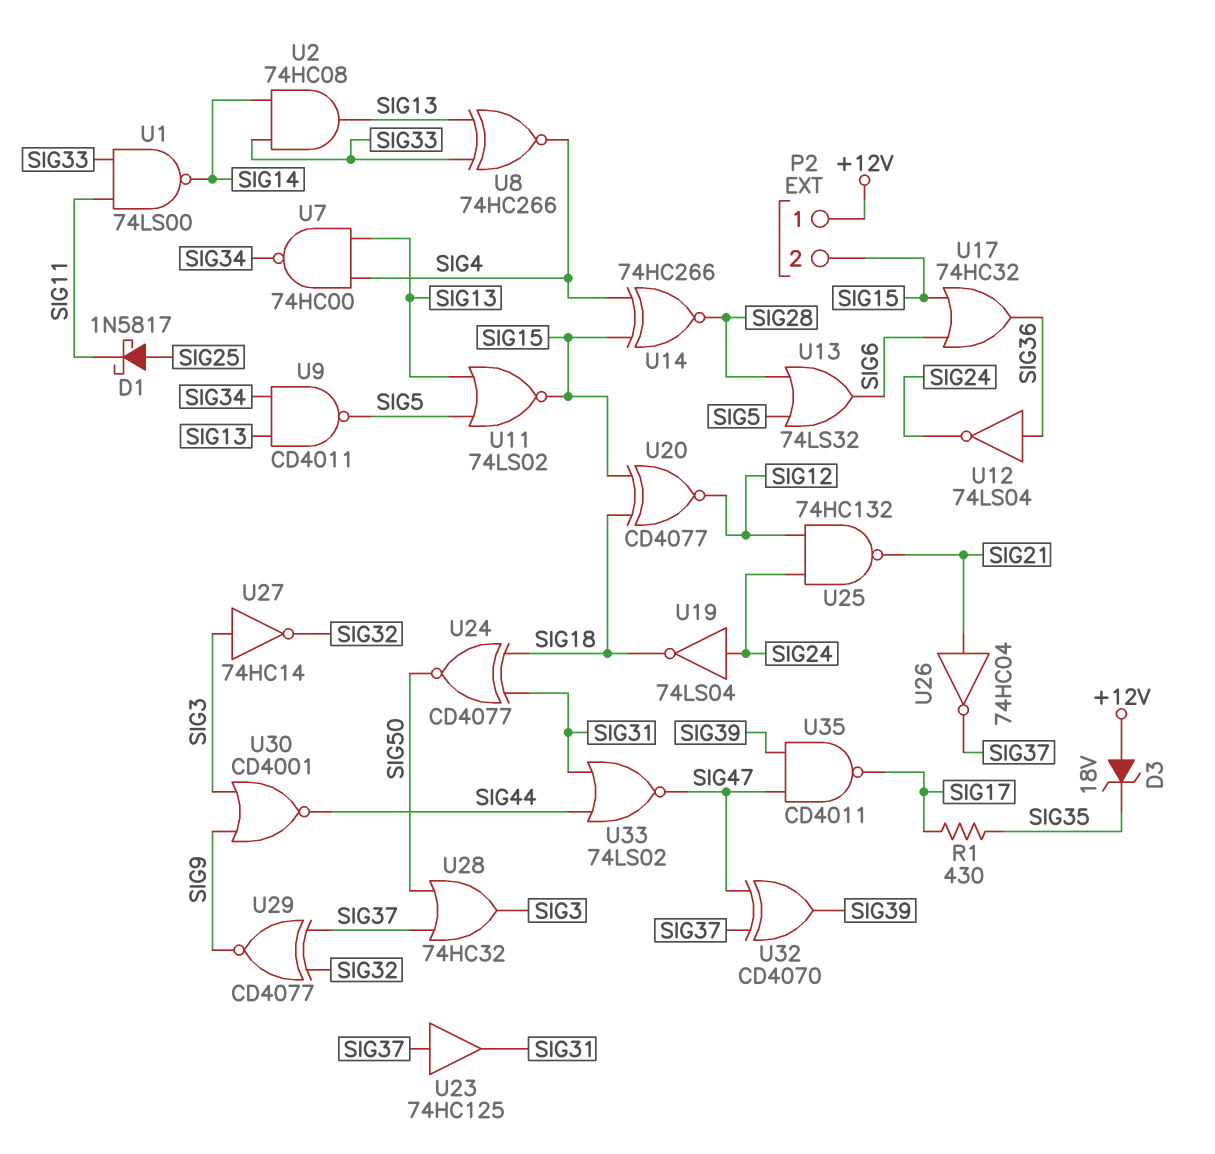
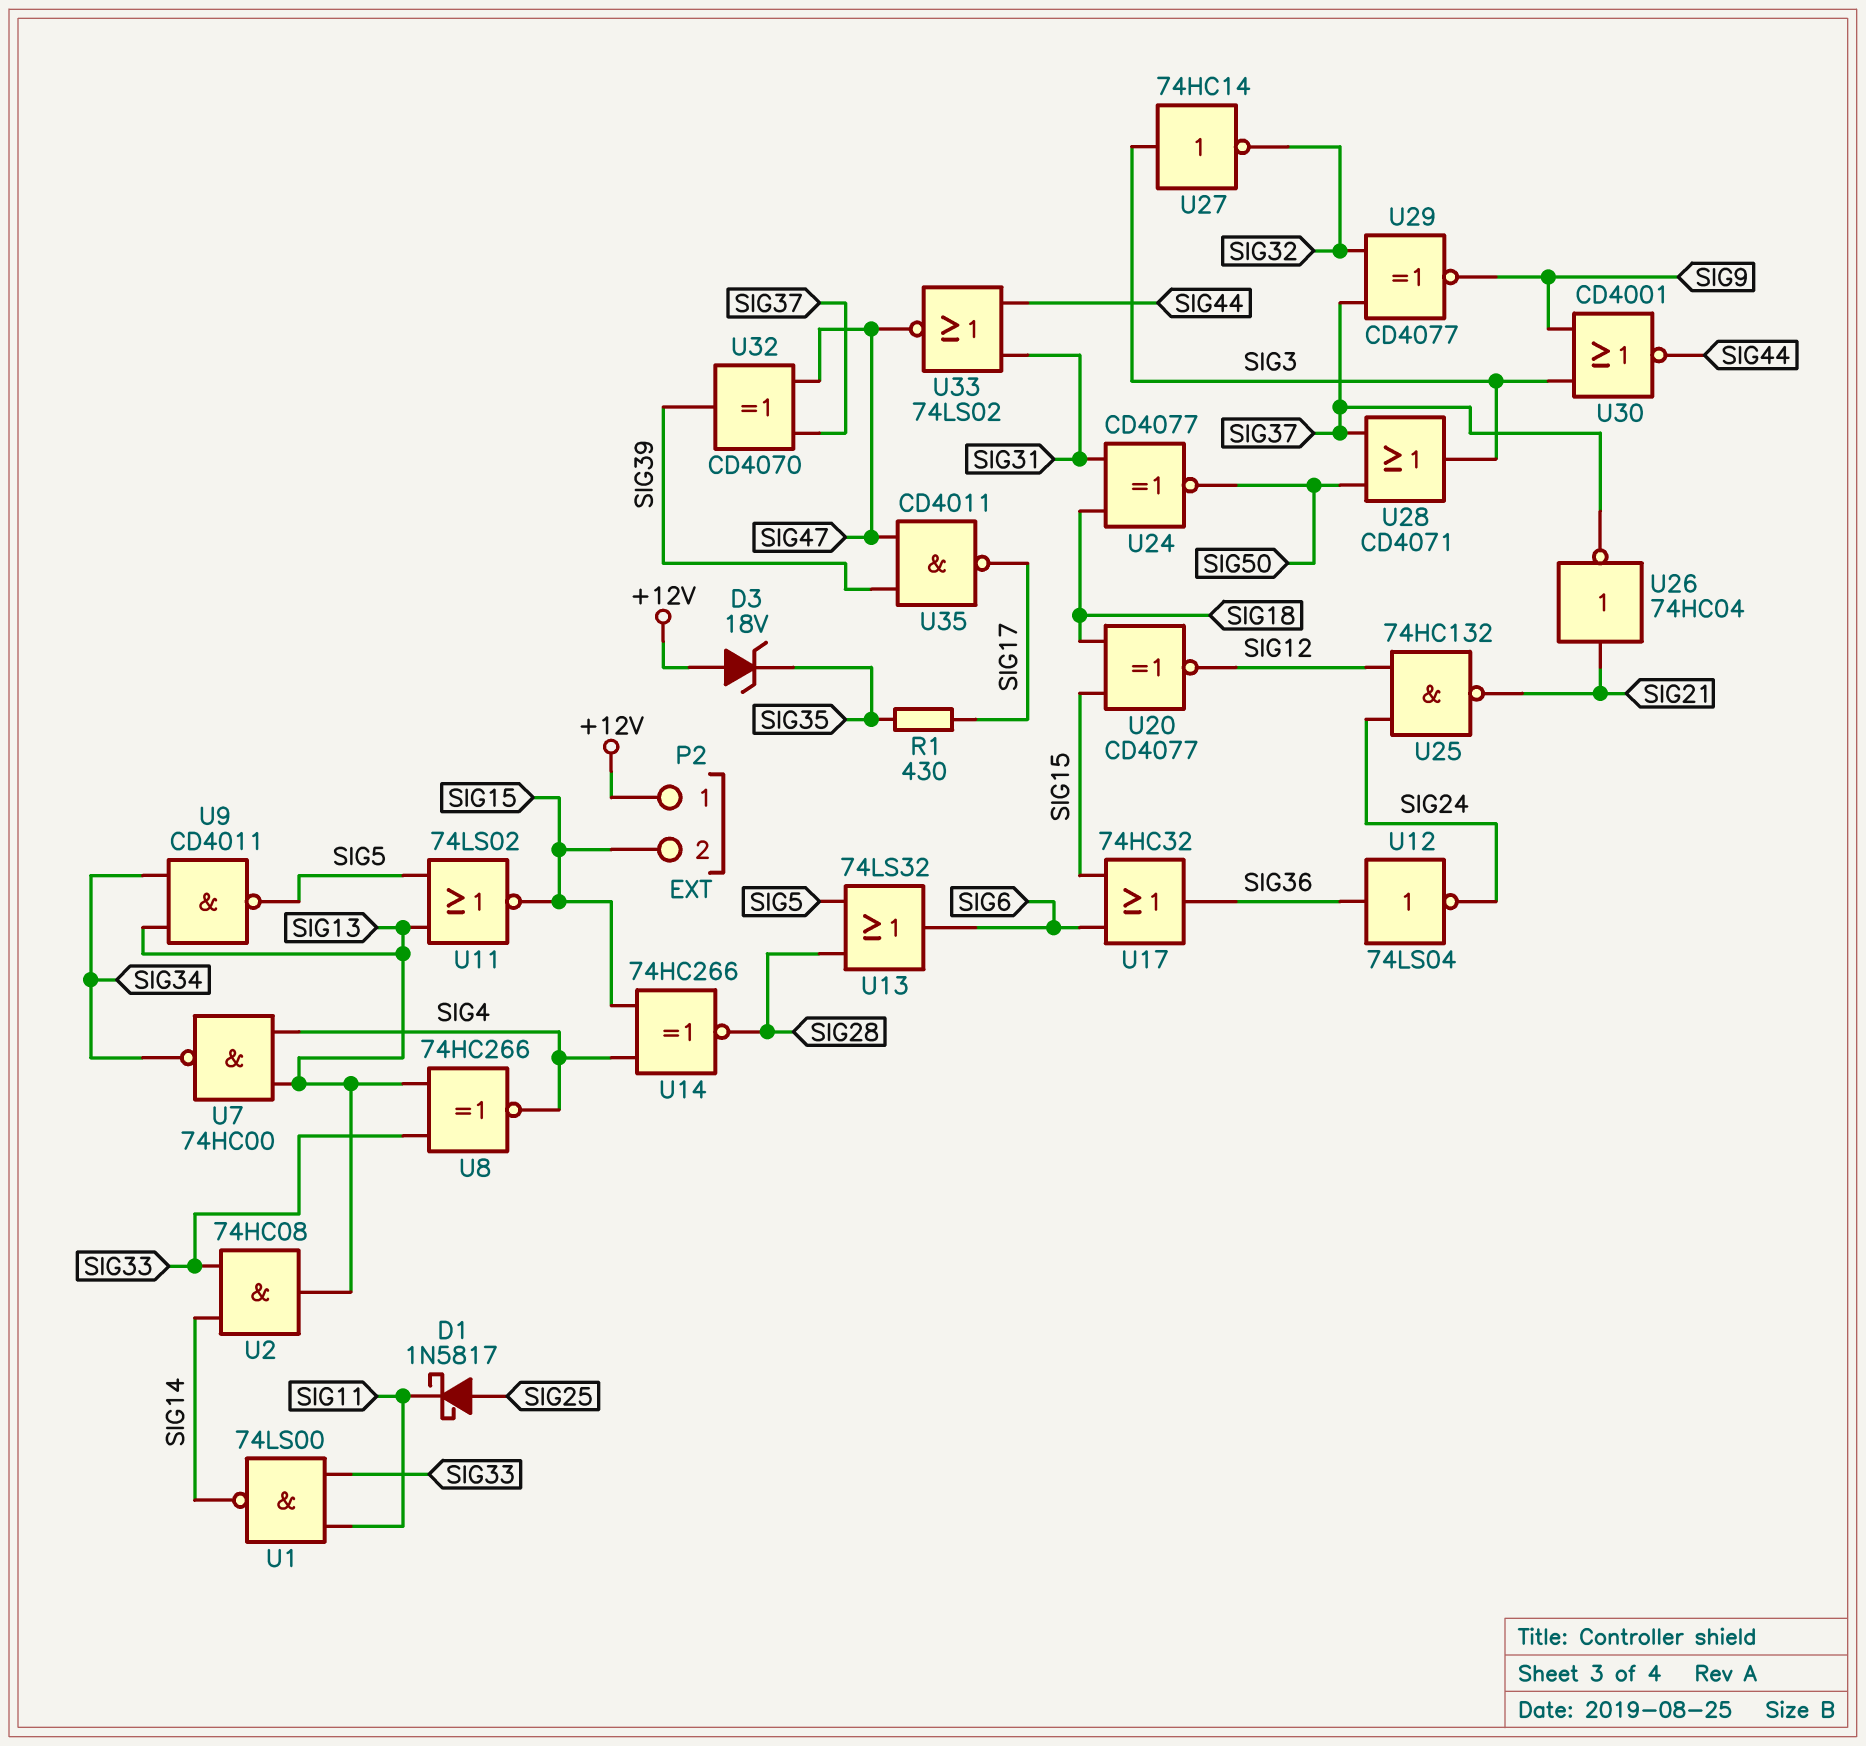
U19: NOT 74LS04 (in SIG24, out SIG18) -> none
U23: buffer 74HC125 (in SIG37, out SIG31) -> none
U28: OR 74HC32 (in SIG37, in SIG50, out SIG3) -> OR CD4071 (in SIG37, in SIG50, out SIG3)

